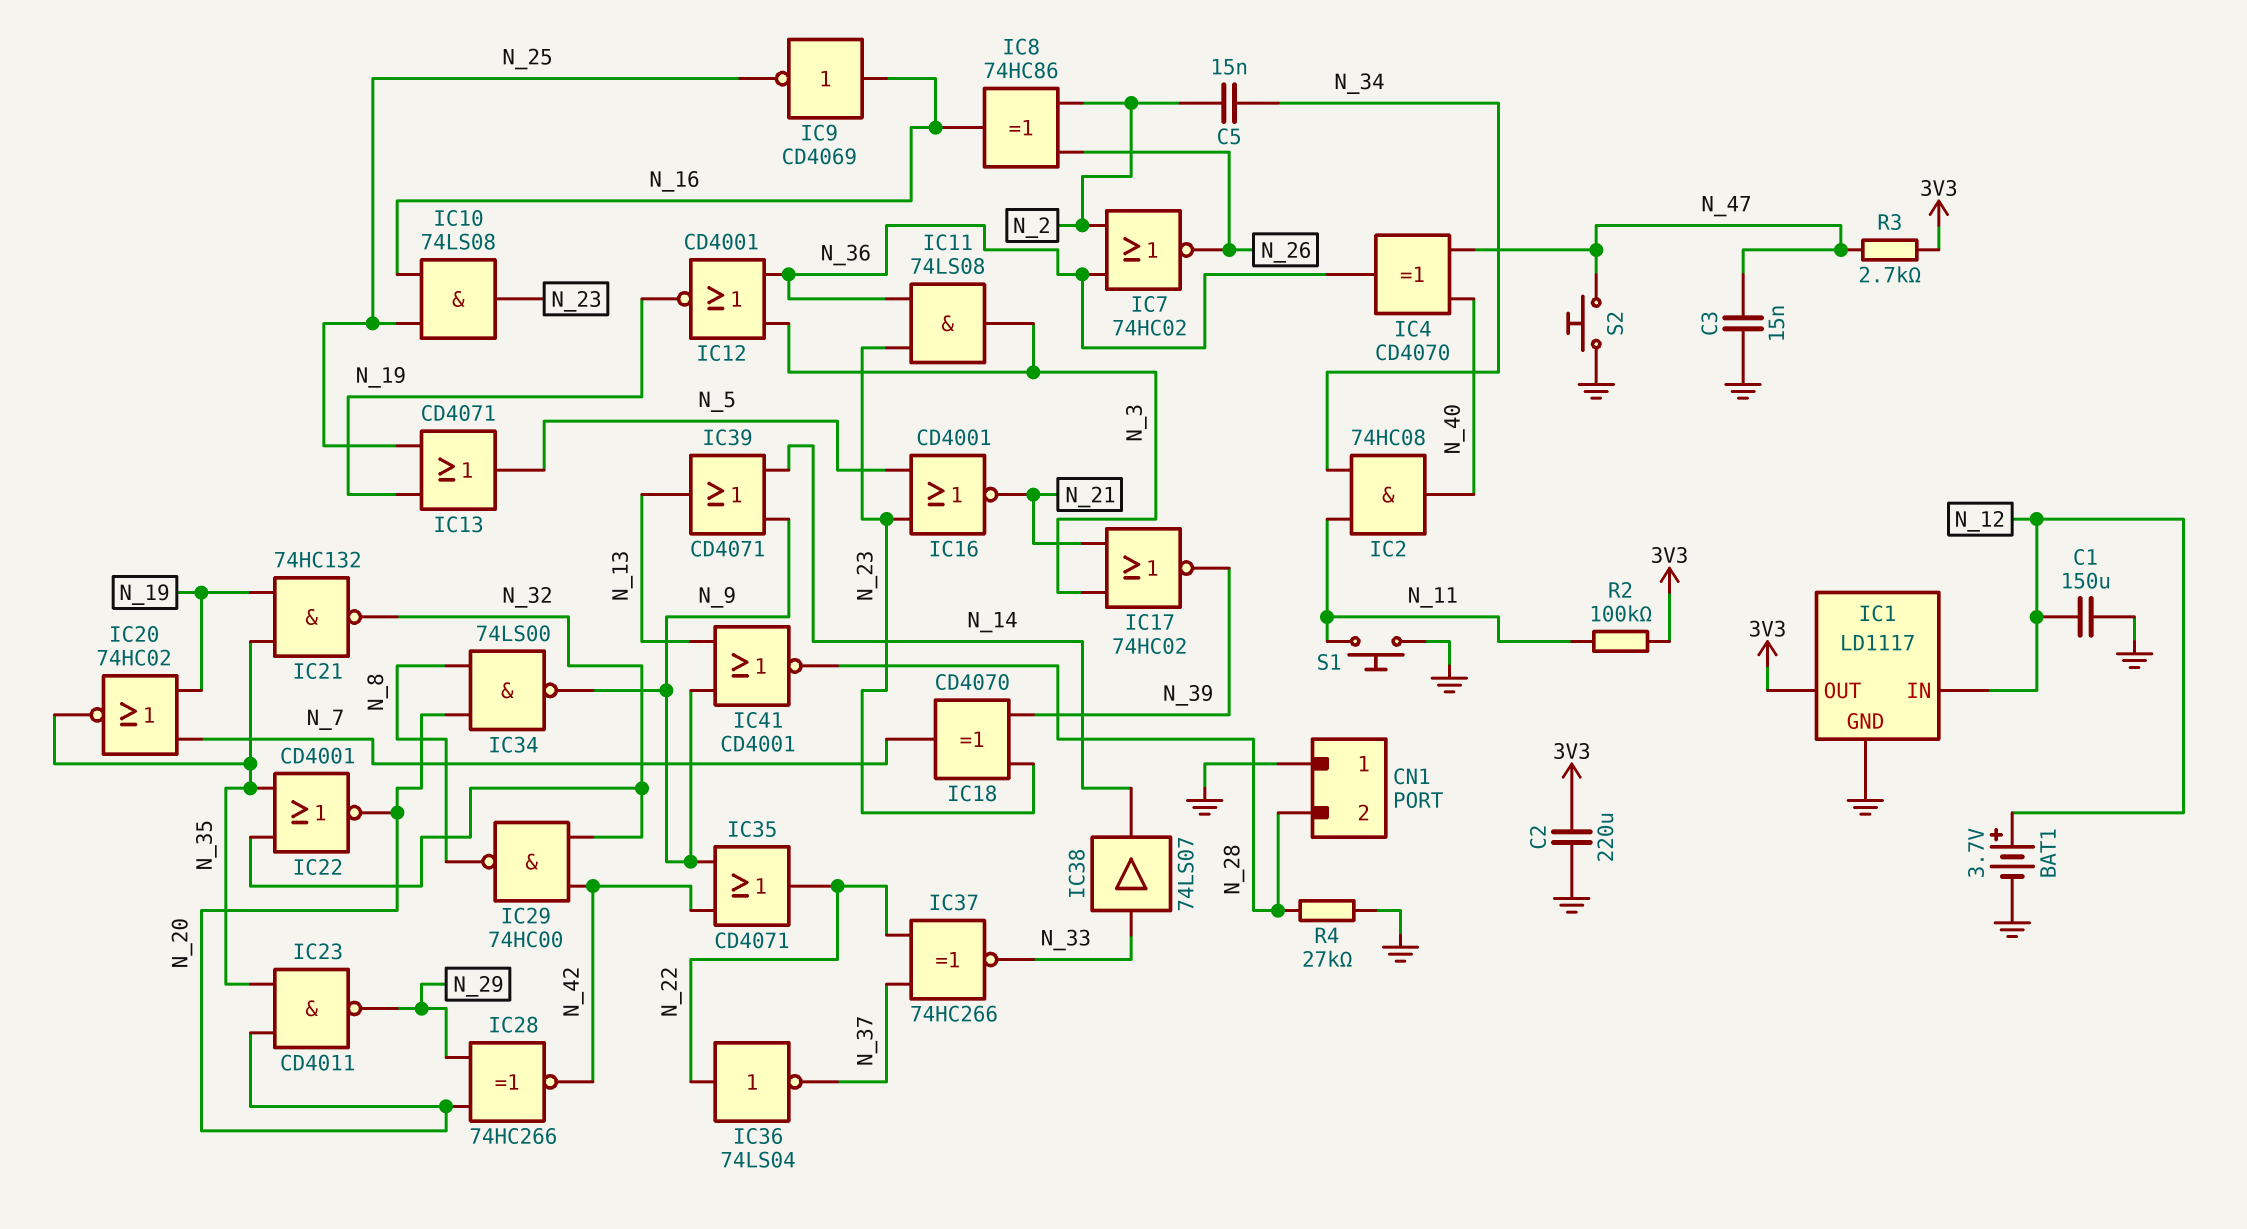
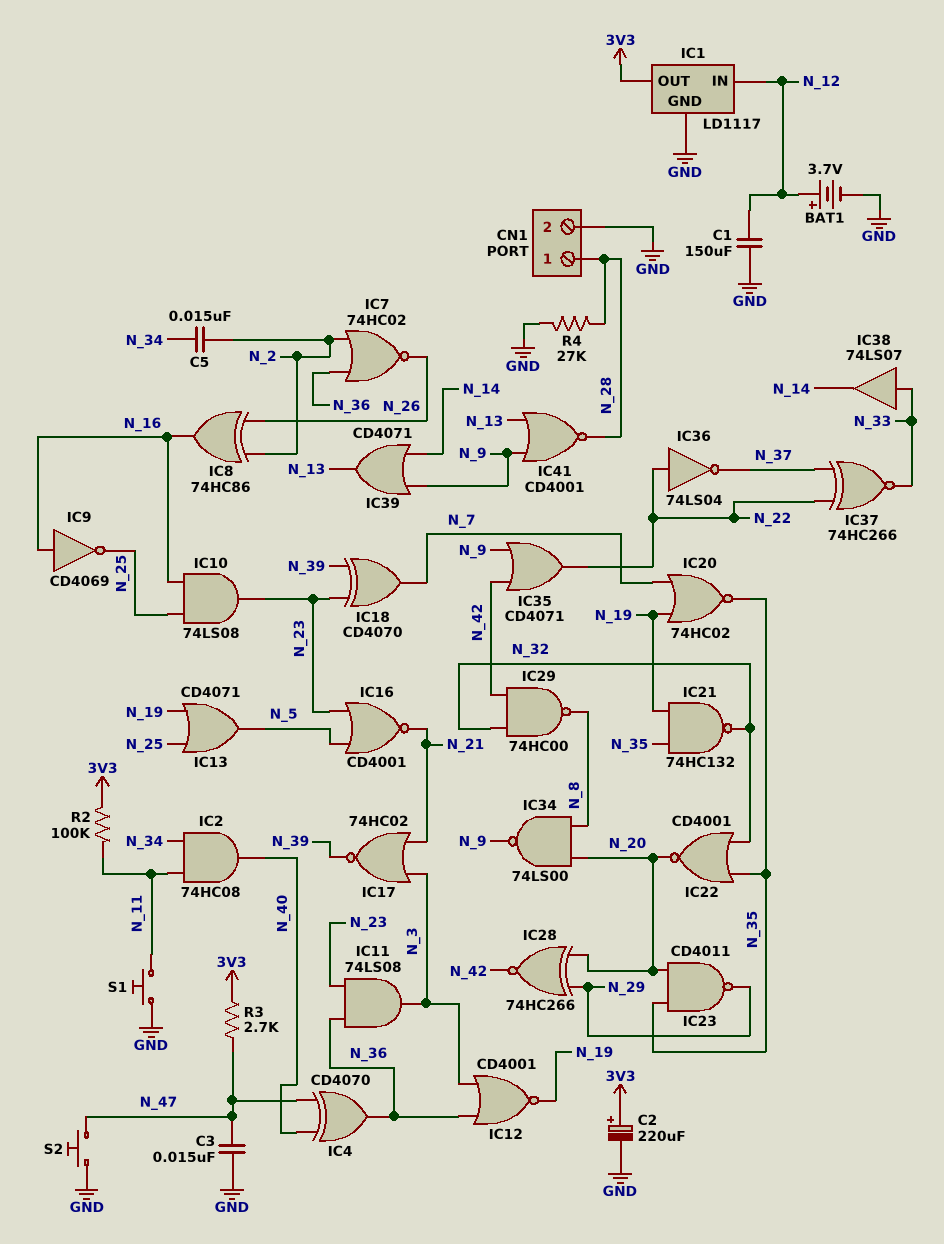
C2: 220uF (3V3, GND) -> 220uF (plus 3V3, minus GND)
CN1 pin 1: GND -> N_28
CN1 pin 2: N_28 -> GND

